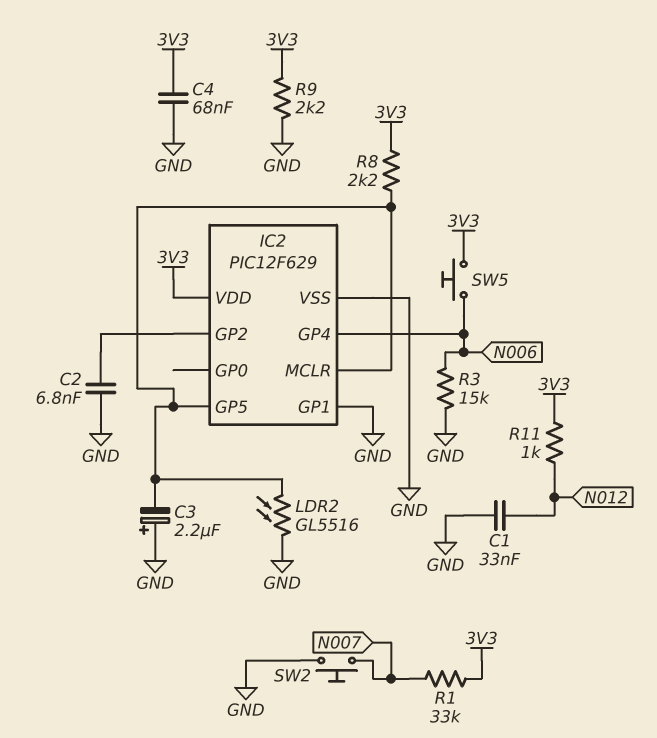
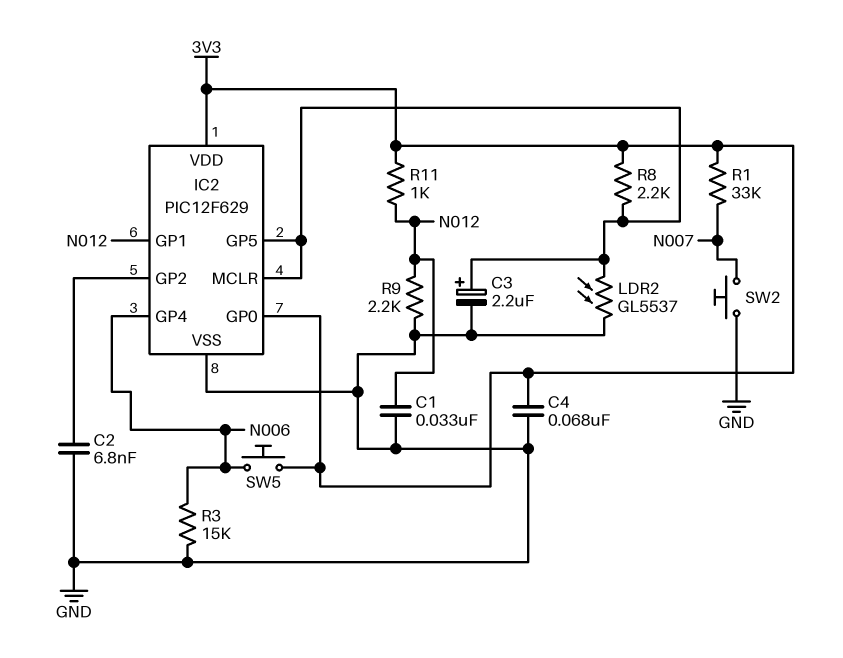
C3: 2.2uF (plus GND, minus IC2/GP5) -> 2.2uF (plus IC2/GP5, minus GND)
IC2 pin GP0: none -> 3V3
IC2 pin GP1: GND -> N012
LDR2: GL5516 (GND, IC2/GP5) -> GL5537 (GND, IC2/GP5)
R9: 2.2k (3V3, GND) -> 2.2k (GND, N012)

